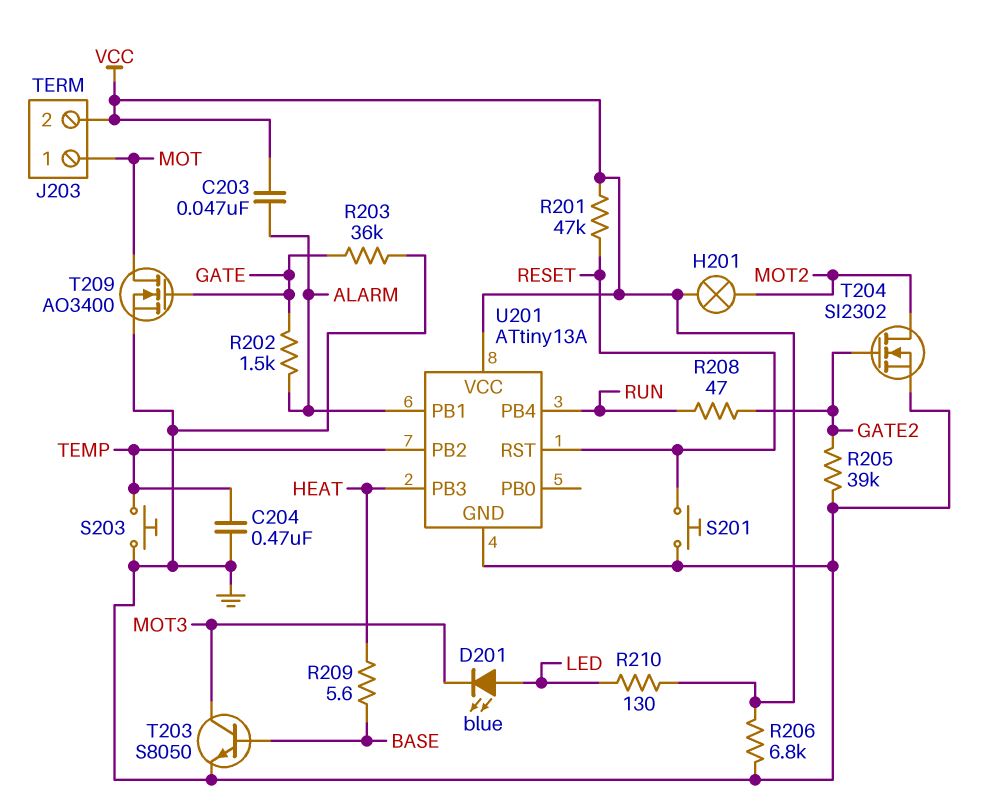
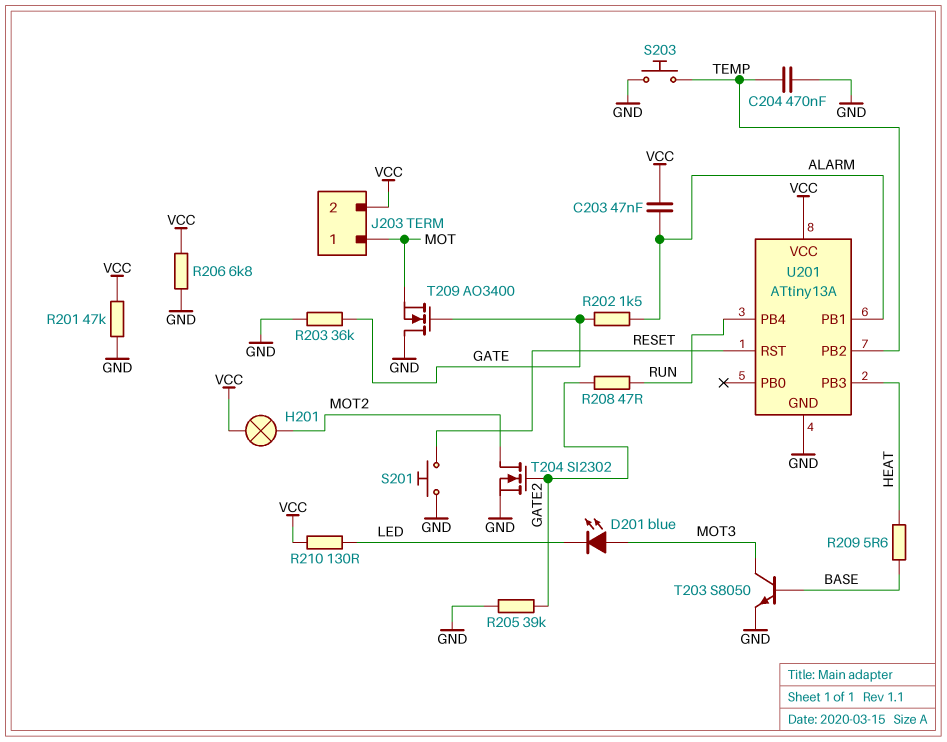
D201: LED blue (A LED, K MOT3) -> LED blue (A MOT3, K LED)
R201: 47k (RESET, VCC) -> 47k (GND, VCC)
T209: NMOS AO3400 (G GATE, D MOT, S GND) -> NMOS AO3400 (G GATE, D GND, S MOT)

